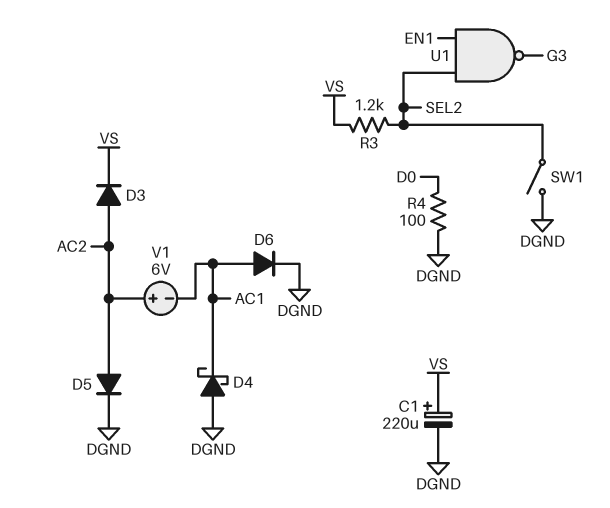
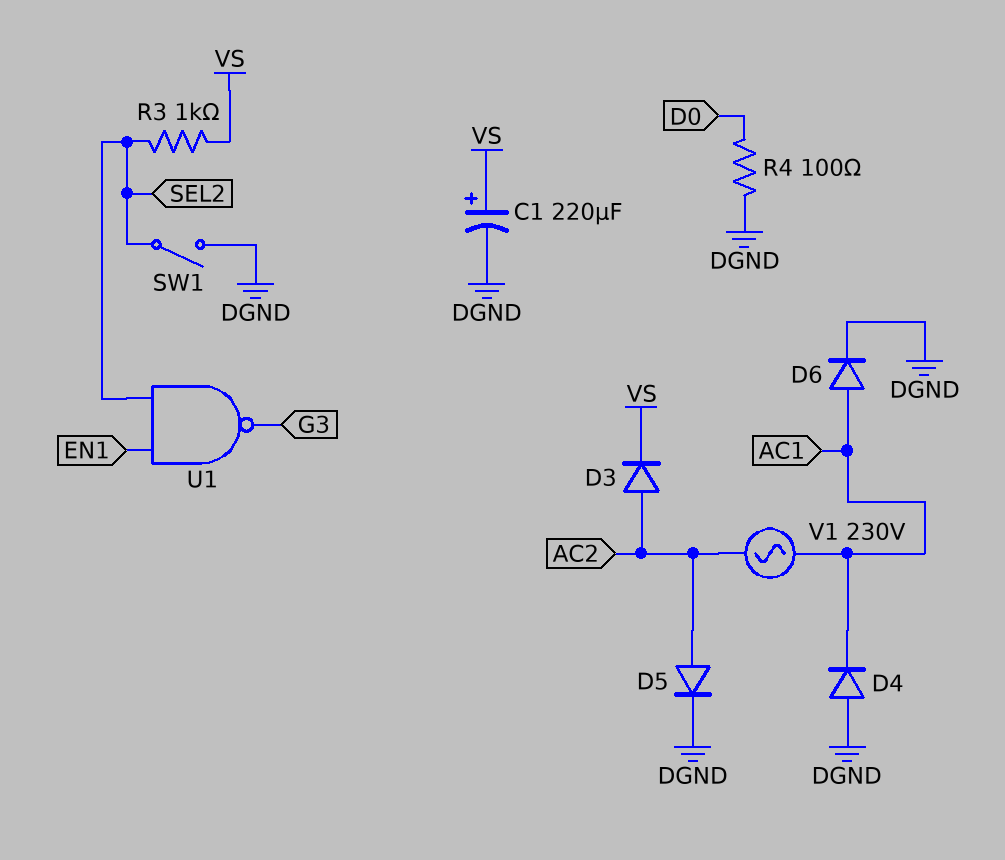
D4: schottky (A DGND, K AC1) -> diode (A DGND, K AC1)
R3: 1.2k (SEL2, VS) -> 1k (SEL2, VS)
V1: 6V (plus AC2, minus AC1) -> AC 230V (AC1, AC2)

